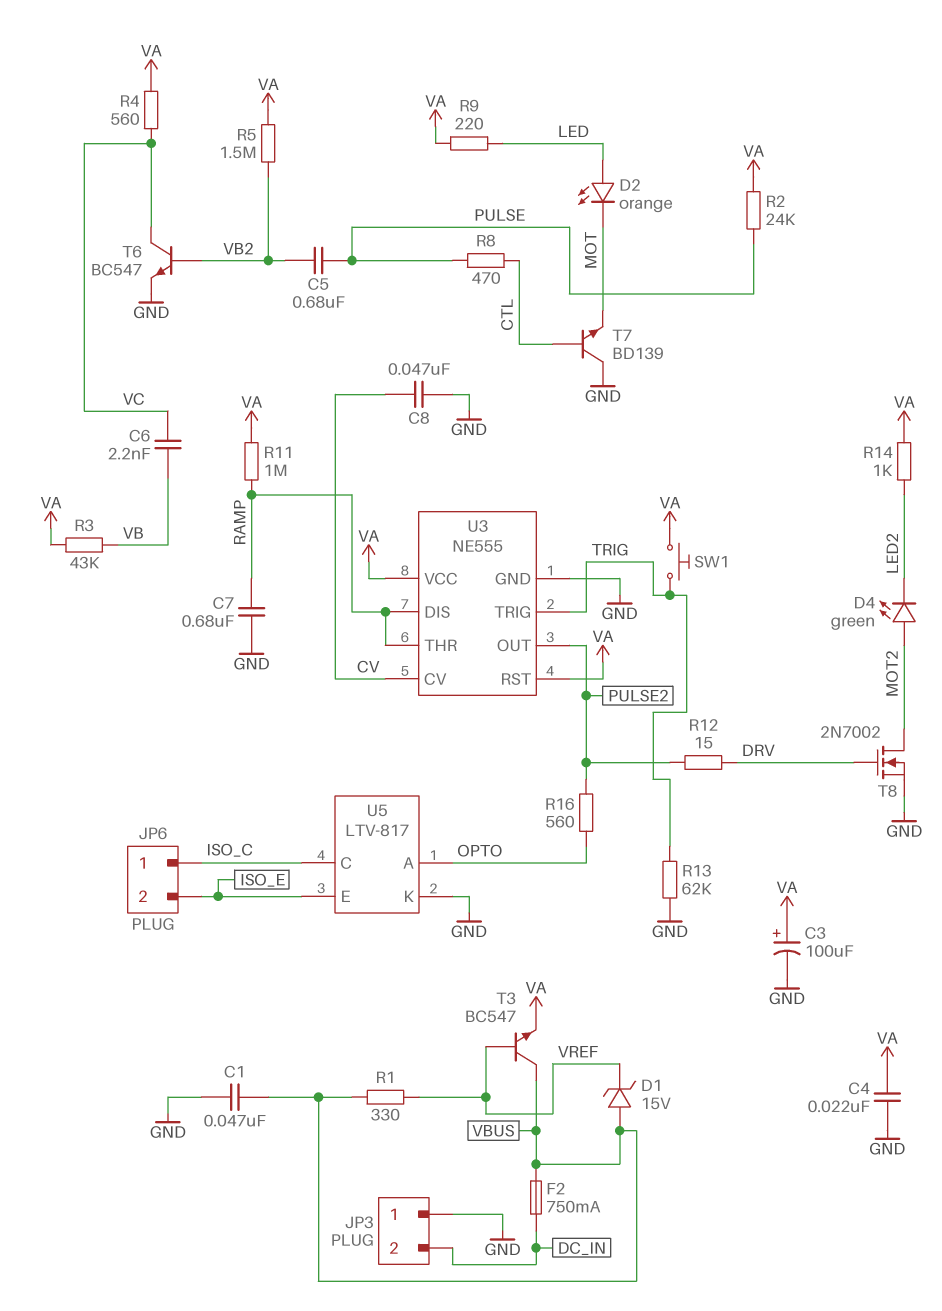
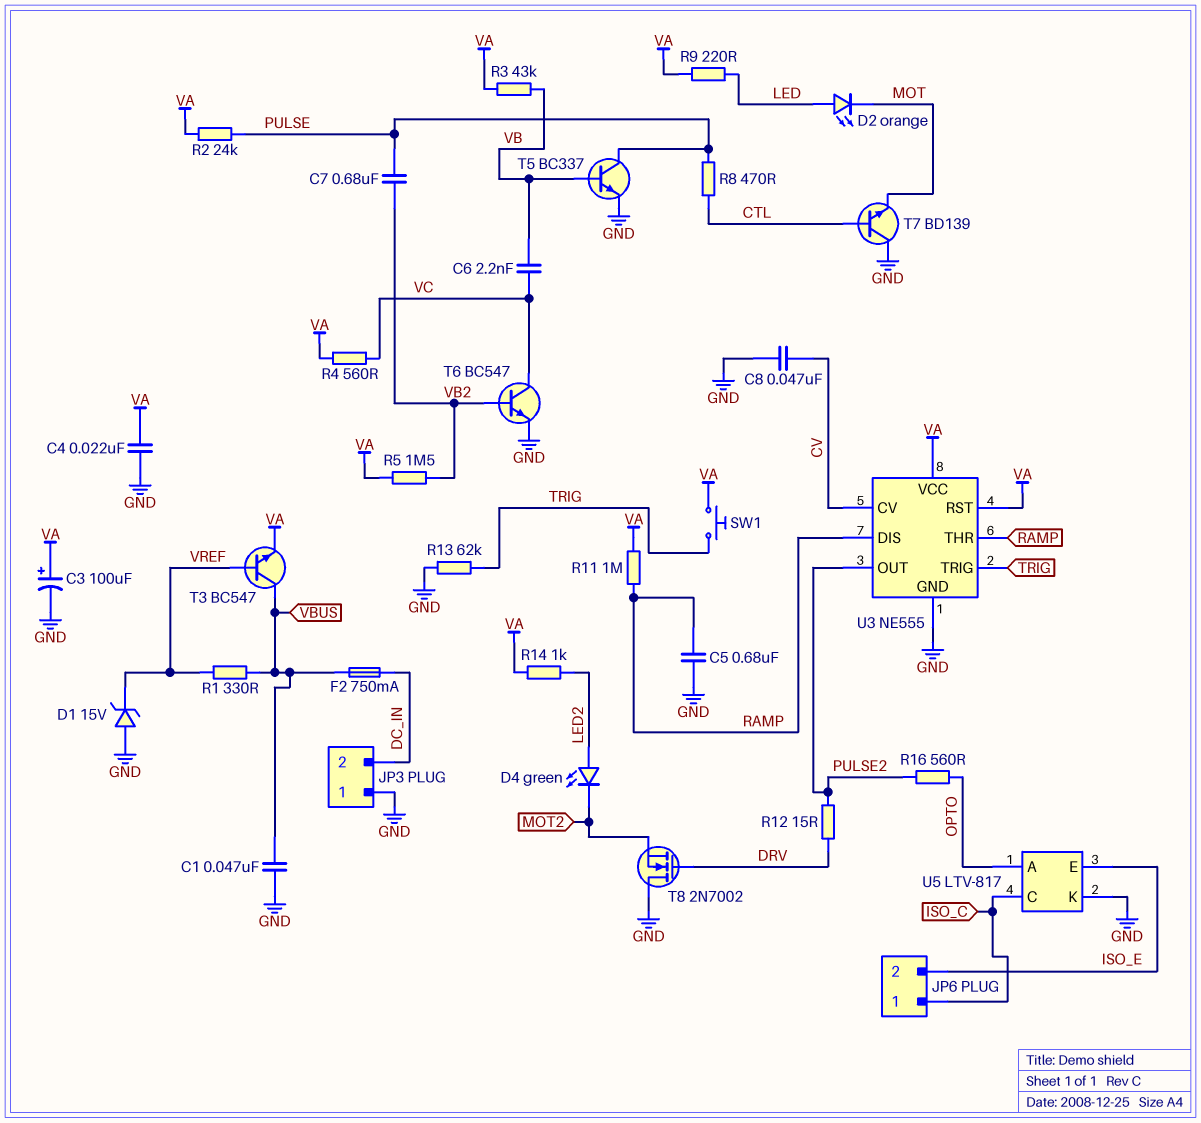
C5: 680nF (PULSE, VB2) -> 680nF (GND, RAMP)
C7: 680nF (GND, RAMP) -> 680nF (PULSE, VB2)
D1: zener 15V (A VBUS, K VREF) -> zener 15V (A GND, K VREF)
D4: LED green (A MOT2, K LED2) -> LED green (A LED2, K MOT2)
T5: none -> NPN BC337 (B VB, C PULSE, E GND)
T8: NMOS 2N7002 (G DRV, D MOT2, S GND) -> NMOS 2N7002 (G DRV, D GND, S MOT2)

